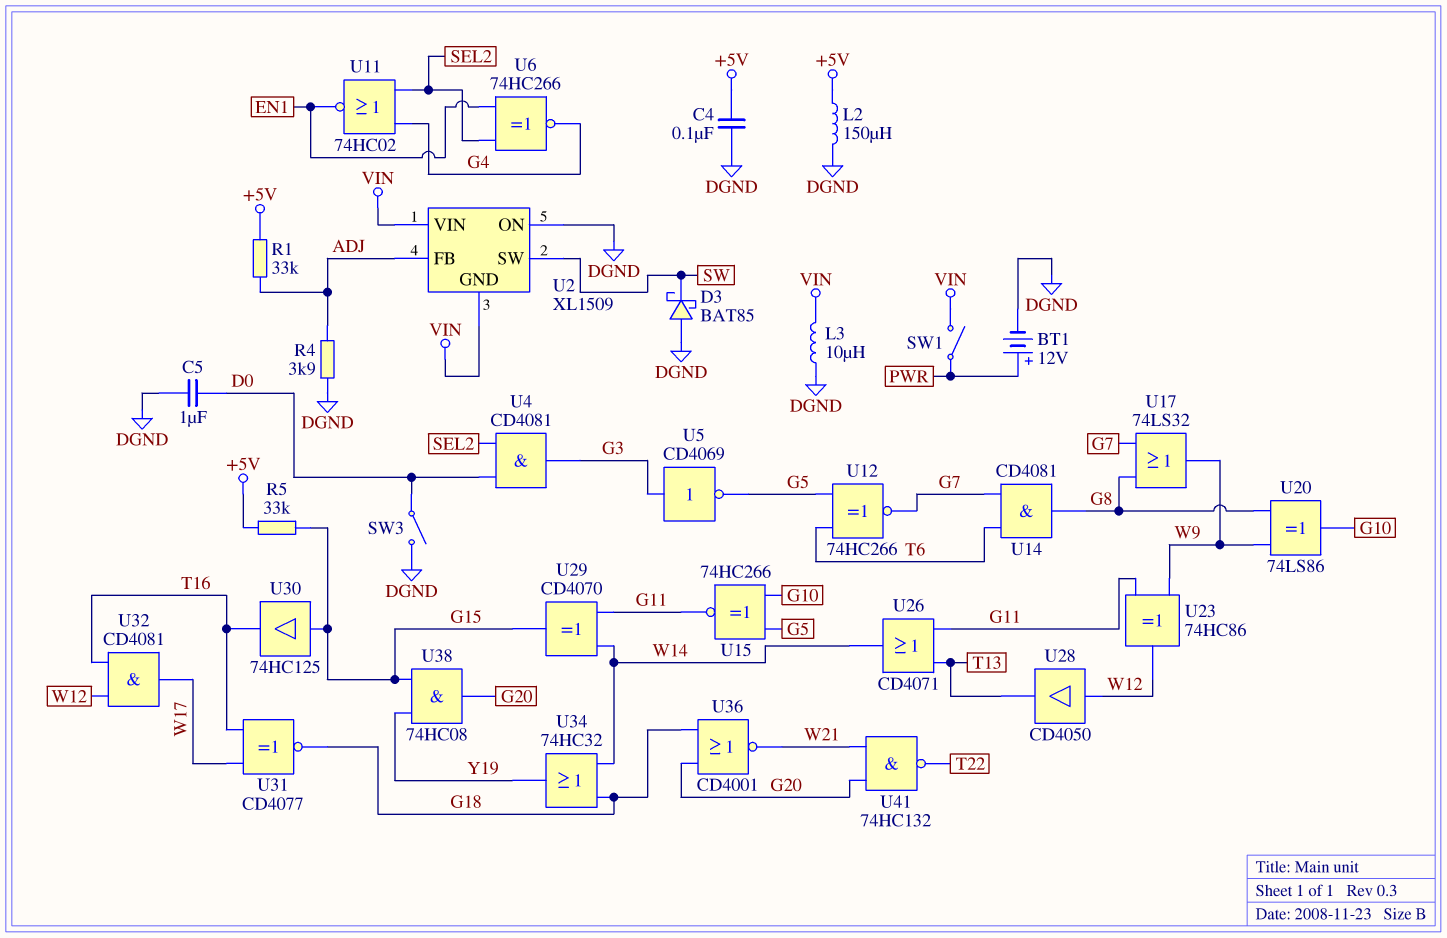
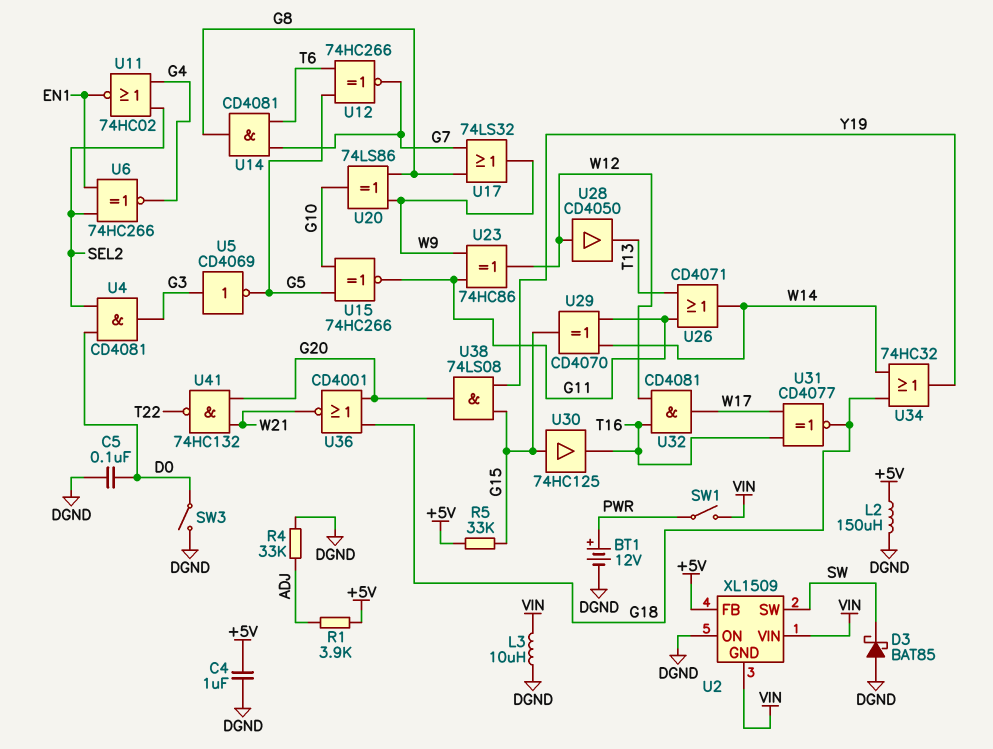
C4: 100nF (+5V, DGND) -> 1uF (+5V, DGND)
C5: 1uF (D0, DGND) -> 100nF (D0, DGND)
R1: 33k (+5V, ADJ) -> 3.9k (+5V, ADJ)
R4: 3.9k (ADJ, DGND) -> 33k (ADJ, DGND)
U2 pin FB: ADJ -> +5V
U38: AND 74HC08 (in G15, in Y19, out G20) -> AND 74LS08 (in G15, in Y19, out G20)

